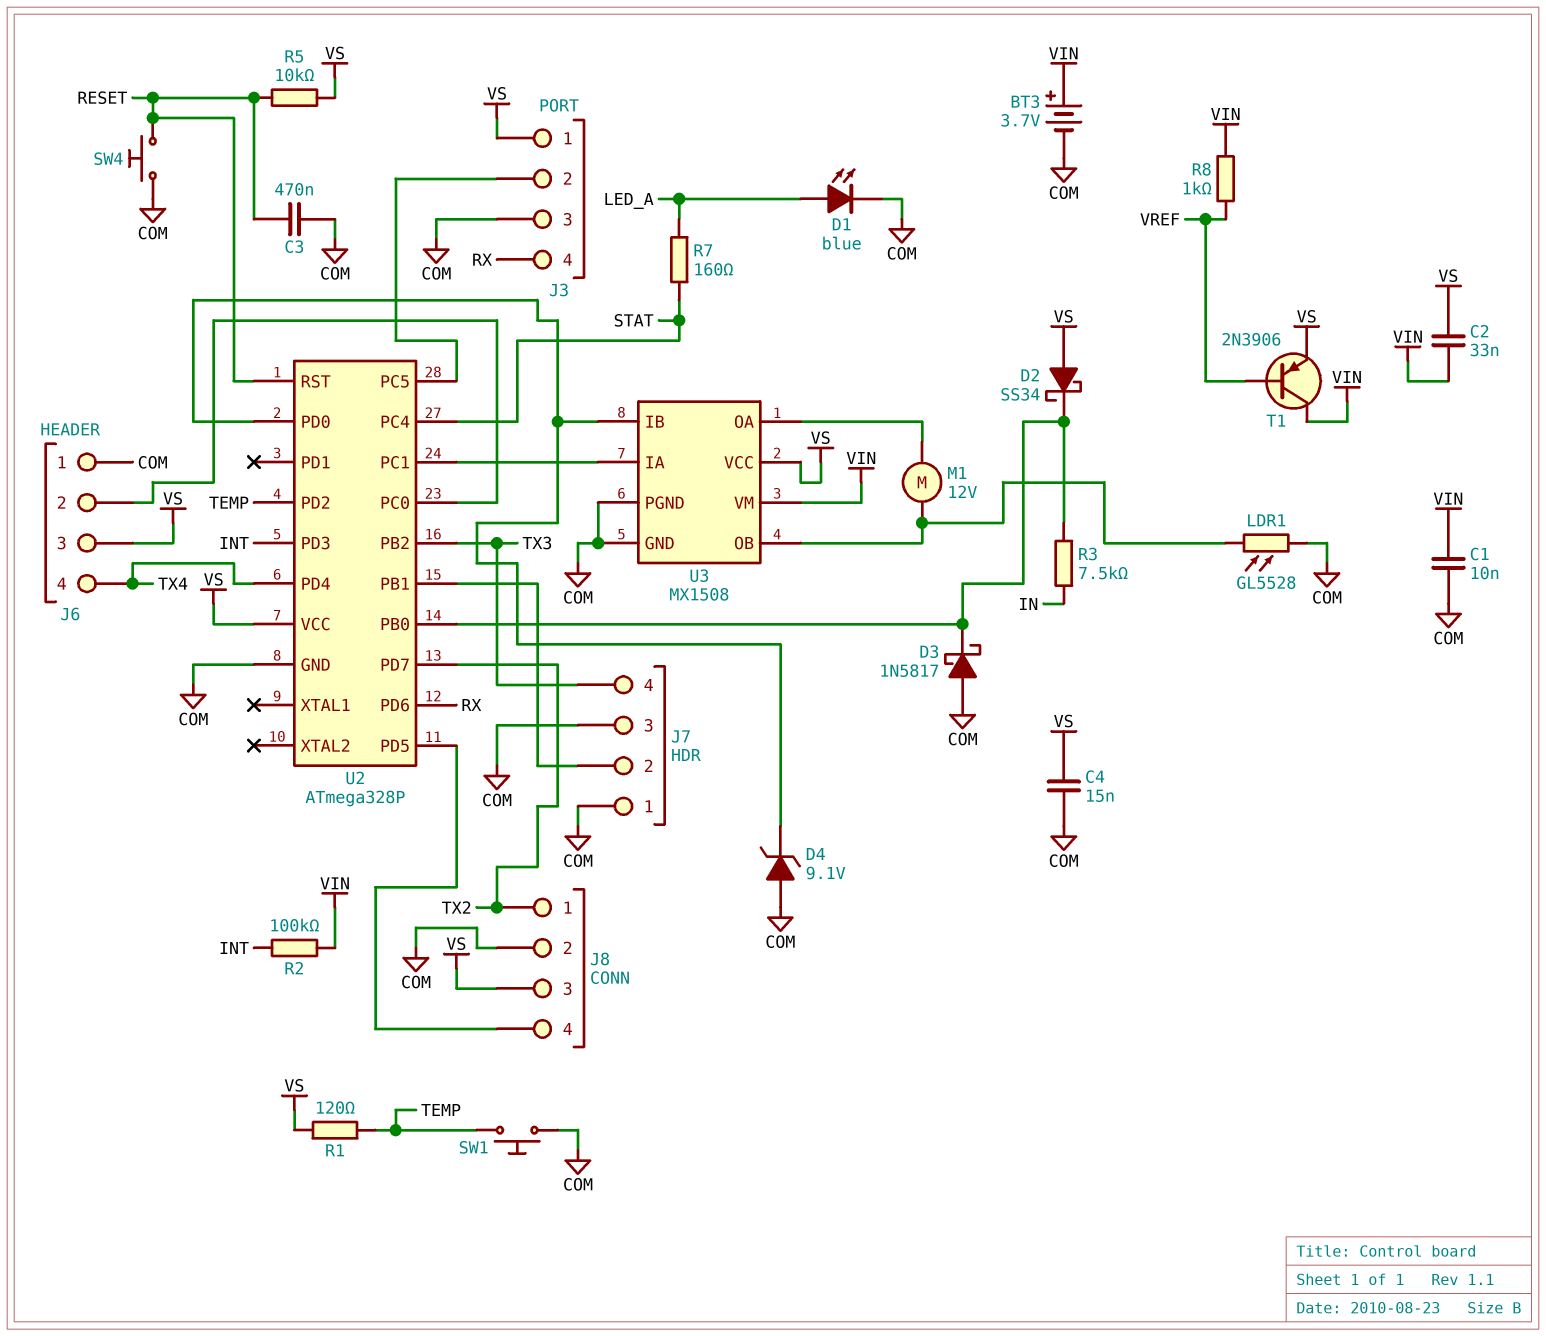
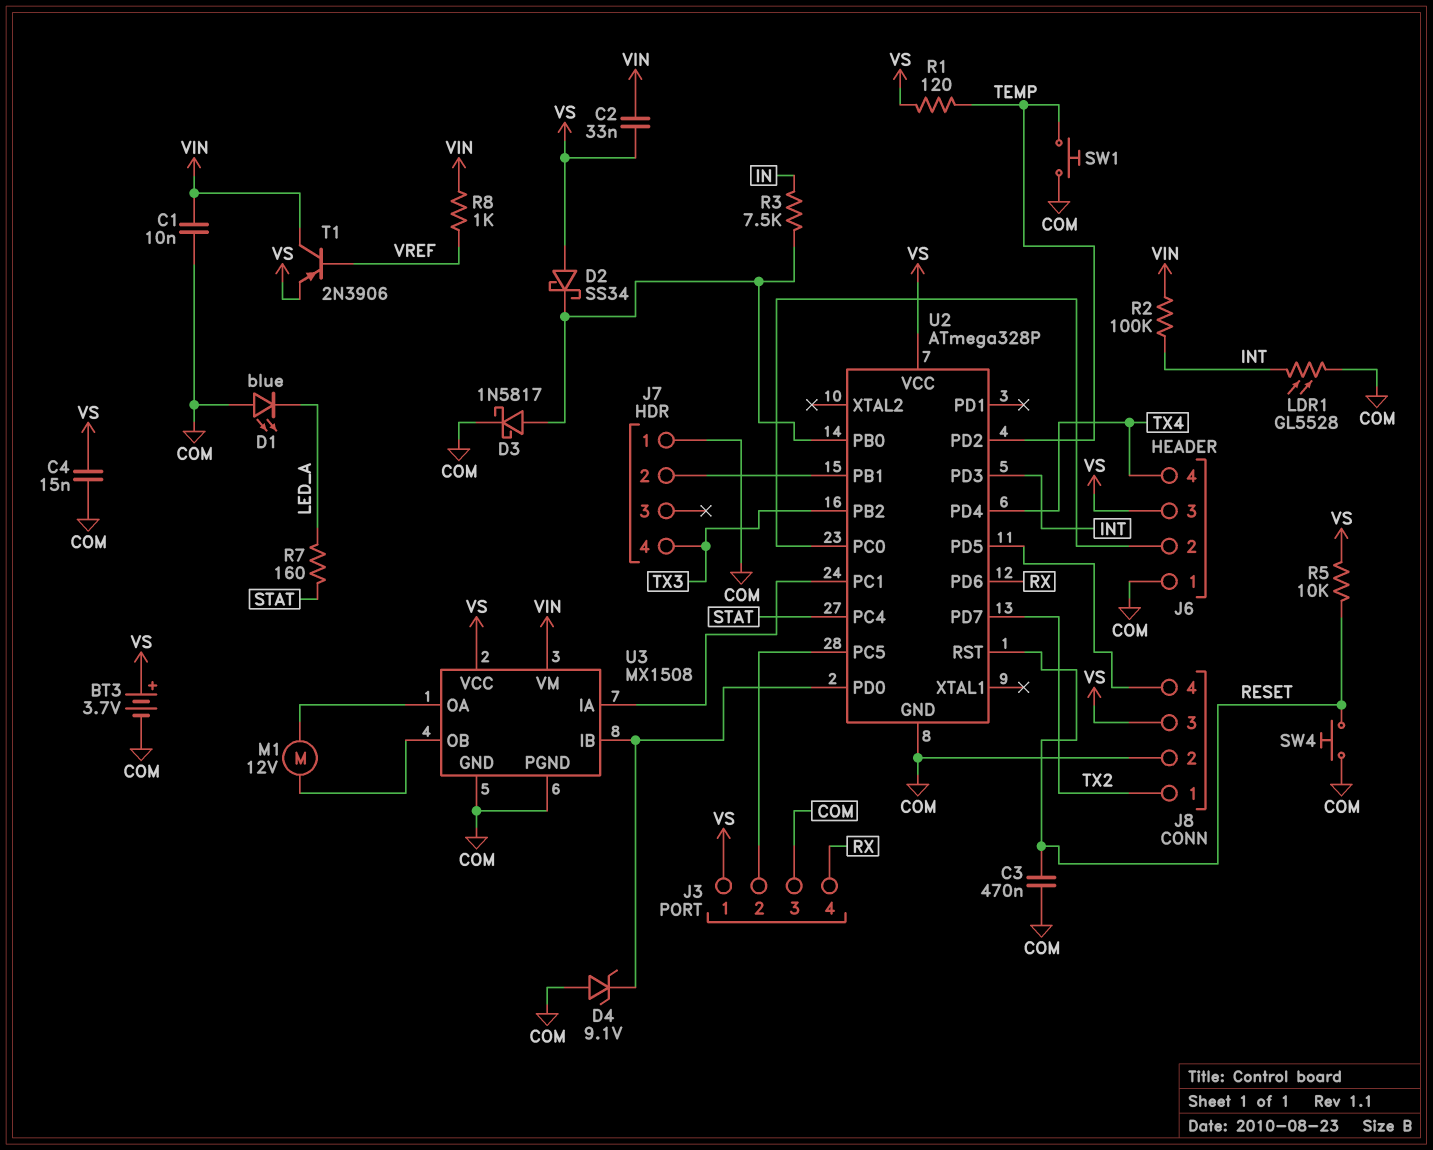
BT3: 3.7V (plus VIN, minus COM) -> 3.7V (plus VS, minus COM)
D1: LED blue (A LED_A, K COM) -> LED blue (A COM, K LED_A)
D3: schottky 1N5817 (A COM, K U2/PB0) -> schottky 1N5817 (A U2/PB0, K COM)
J7 pin 3: COM -> none
LDR1: GL5528 (COM, U3/OB) -> GL5528 (COM, INT)

